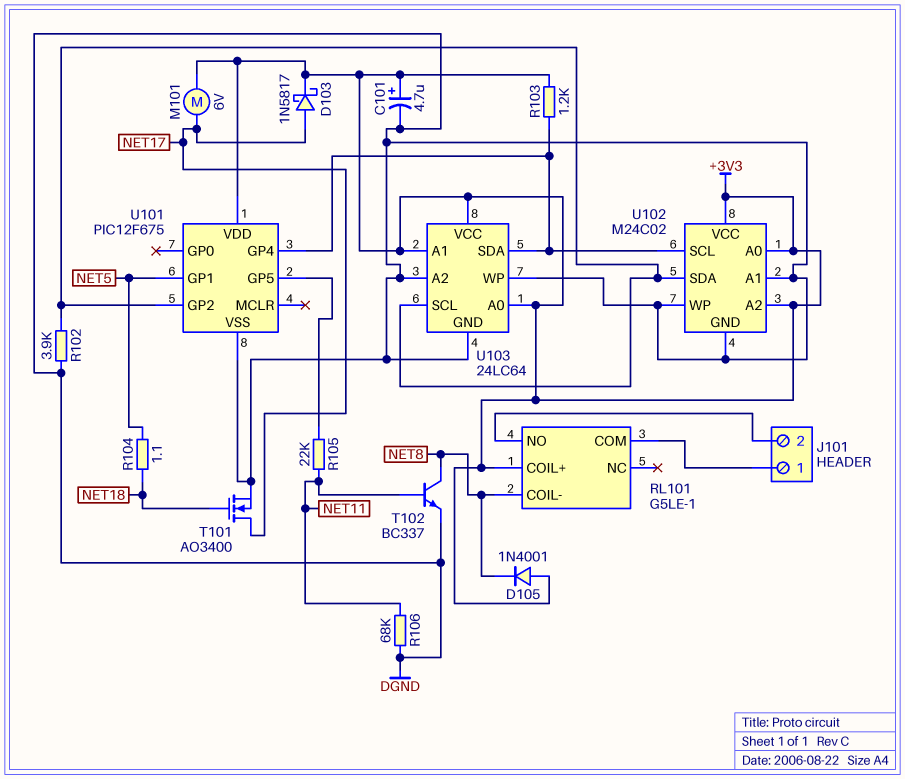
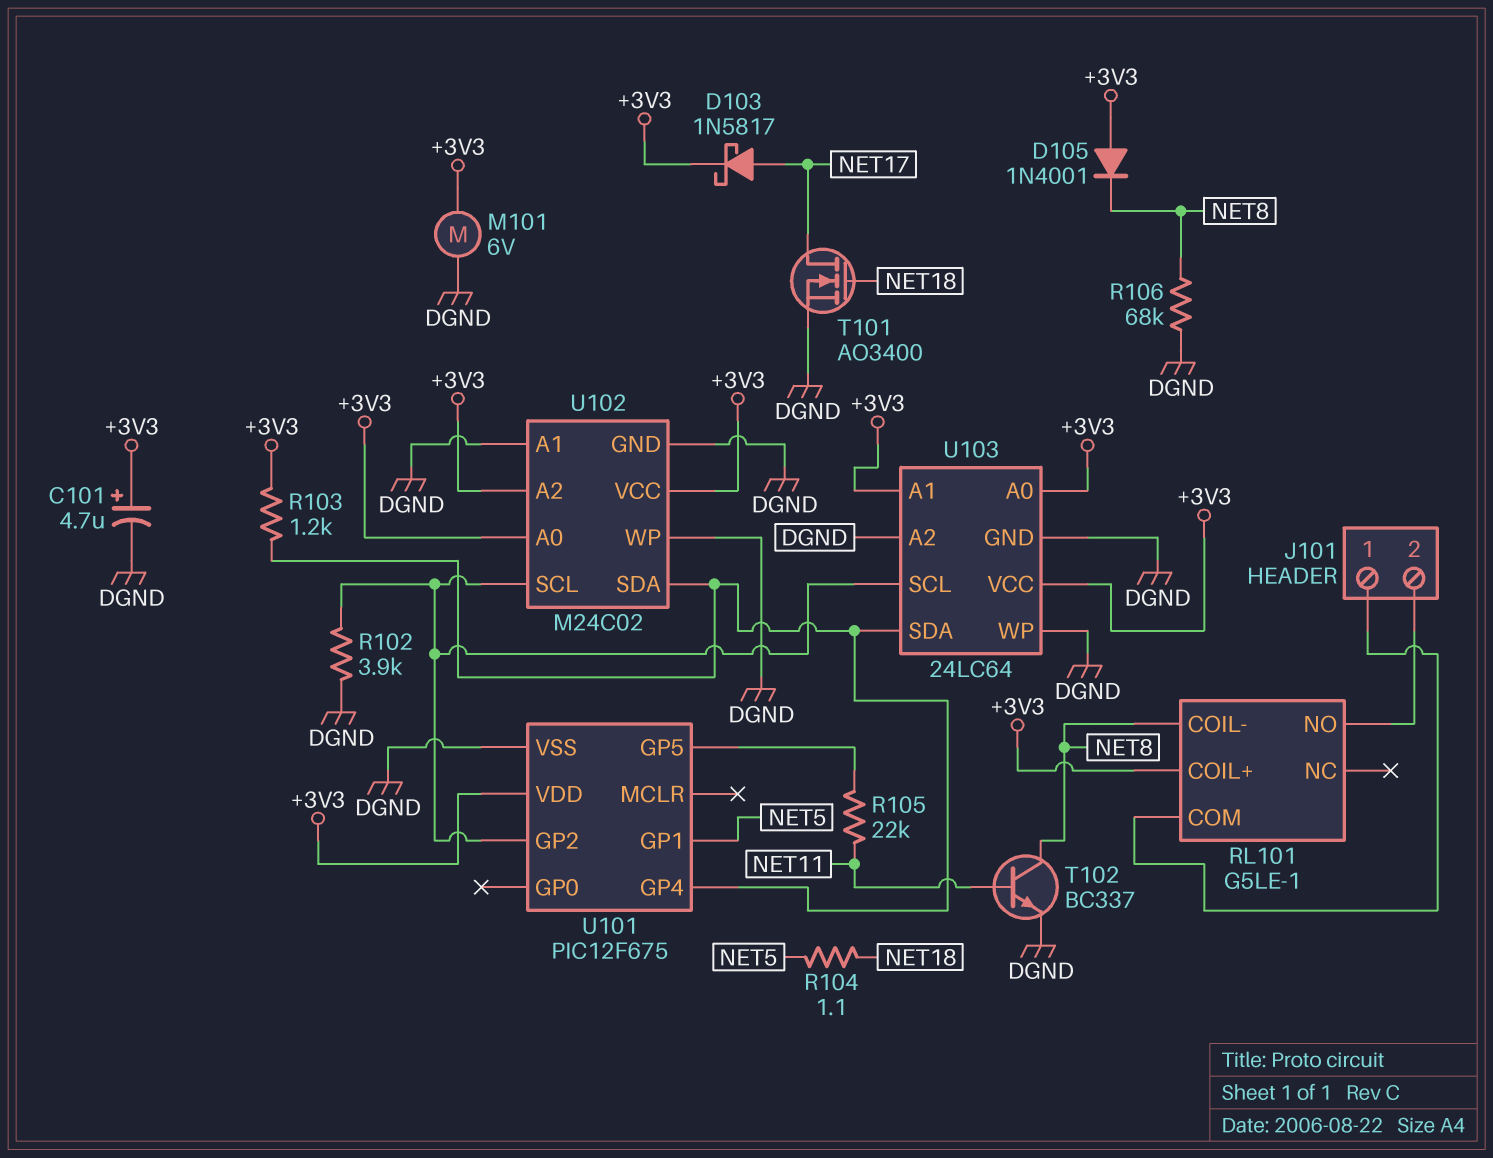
M101: motor 6V (+3V3, NET17) -> motor 6V (+3V3, DGND)
R106: 68k (DGND, NET11) -> 68k (DGND, NET8)
U102 pin SCL: U101/GP4 -> U101/GP2
U102 pin SDA: U101/GP2 -> U101/GP4

